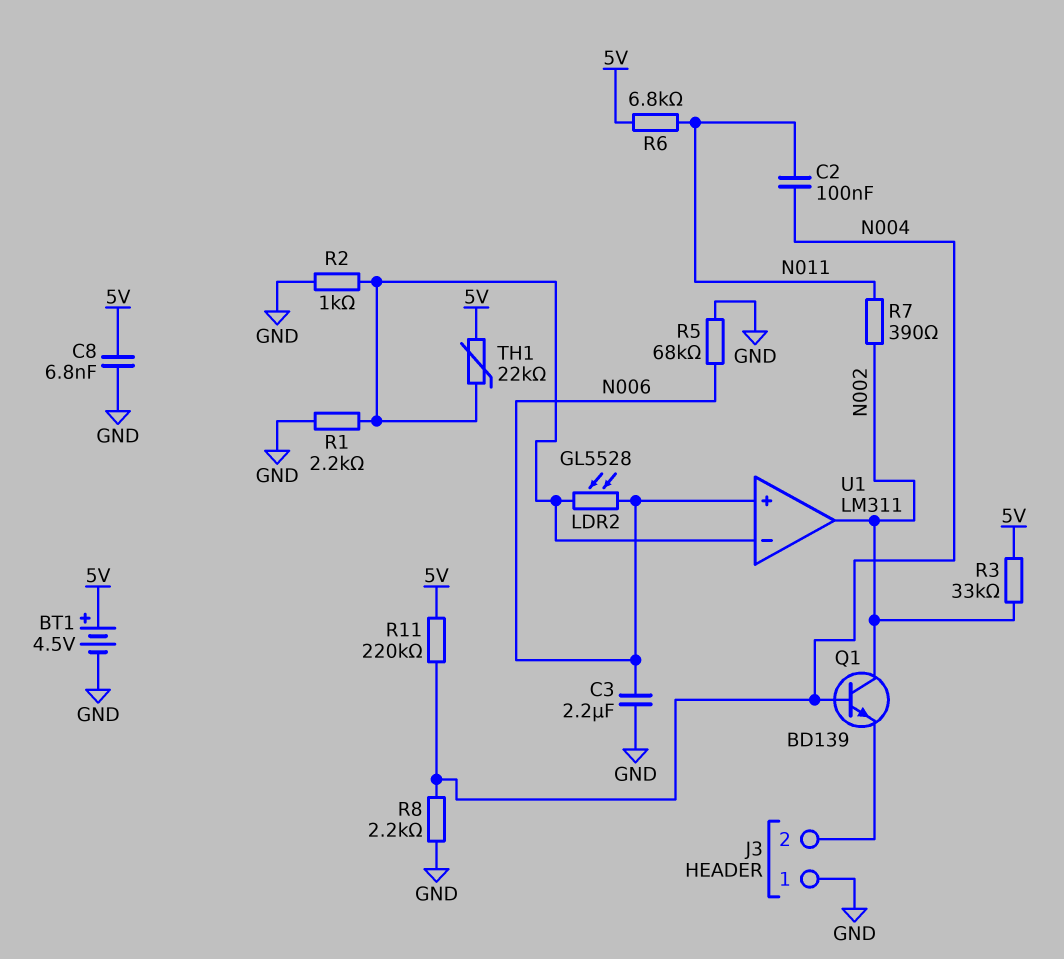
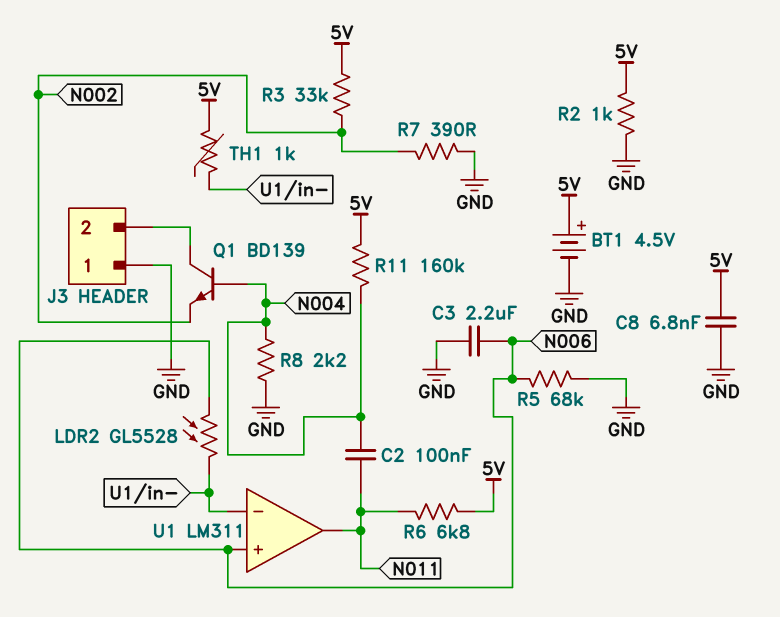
Q1: NPN BD139 (B N004, C N002, E J3/2) -> NPN BD139 (B N004, C J3/2, E N002)
R1: 2.2k (GND, U1/in-) -> none
R2: 1k (GND, U1/in-) -> 1k (5V, GND)
R7: 390 (N002, N011) -> 390 (GND, N002)
R11: 220k (5V, N004) -> 160k (5V, N004)
TH1: 22k (5V, U1/in-) -> 1k (5V, U1/in-)
U1 pin out: N002 -> N011

